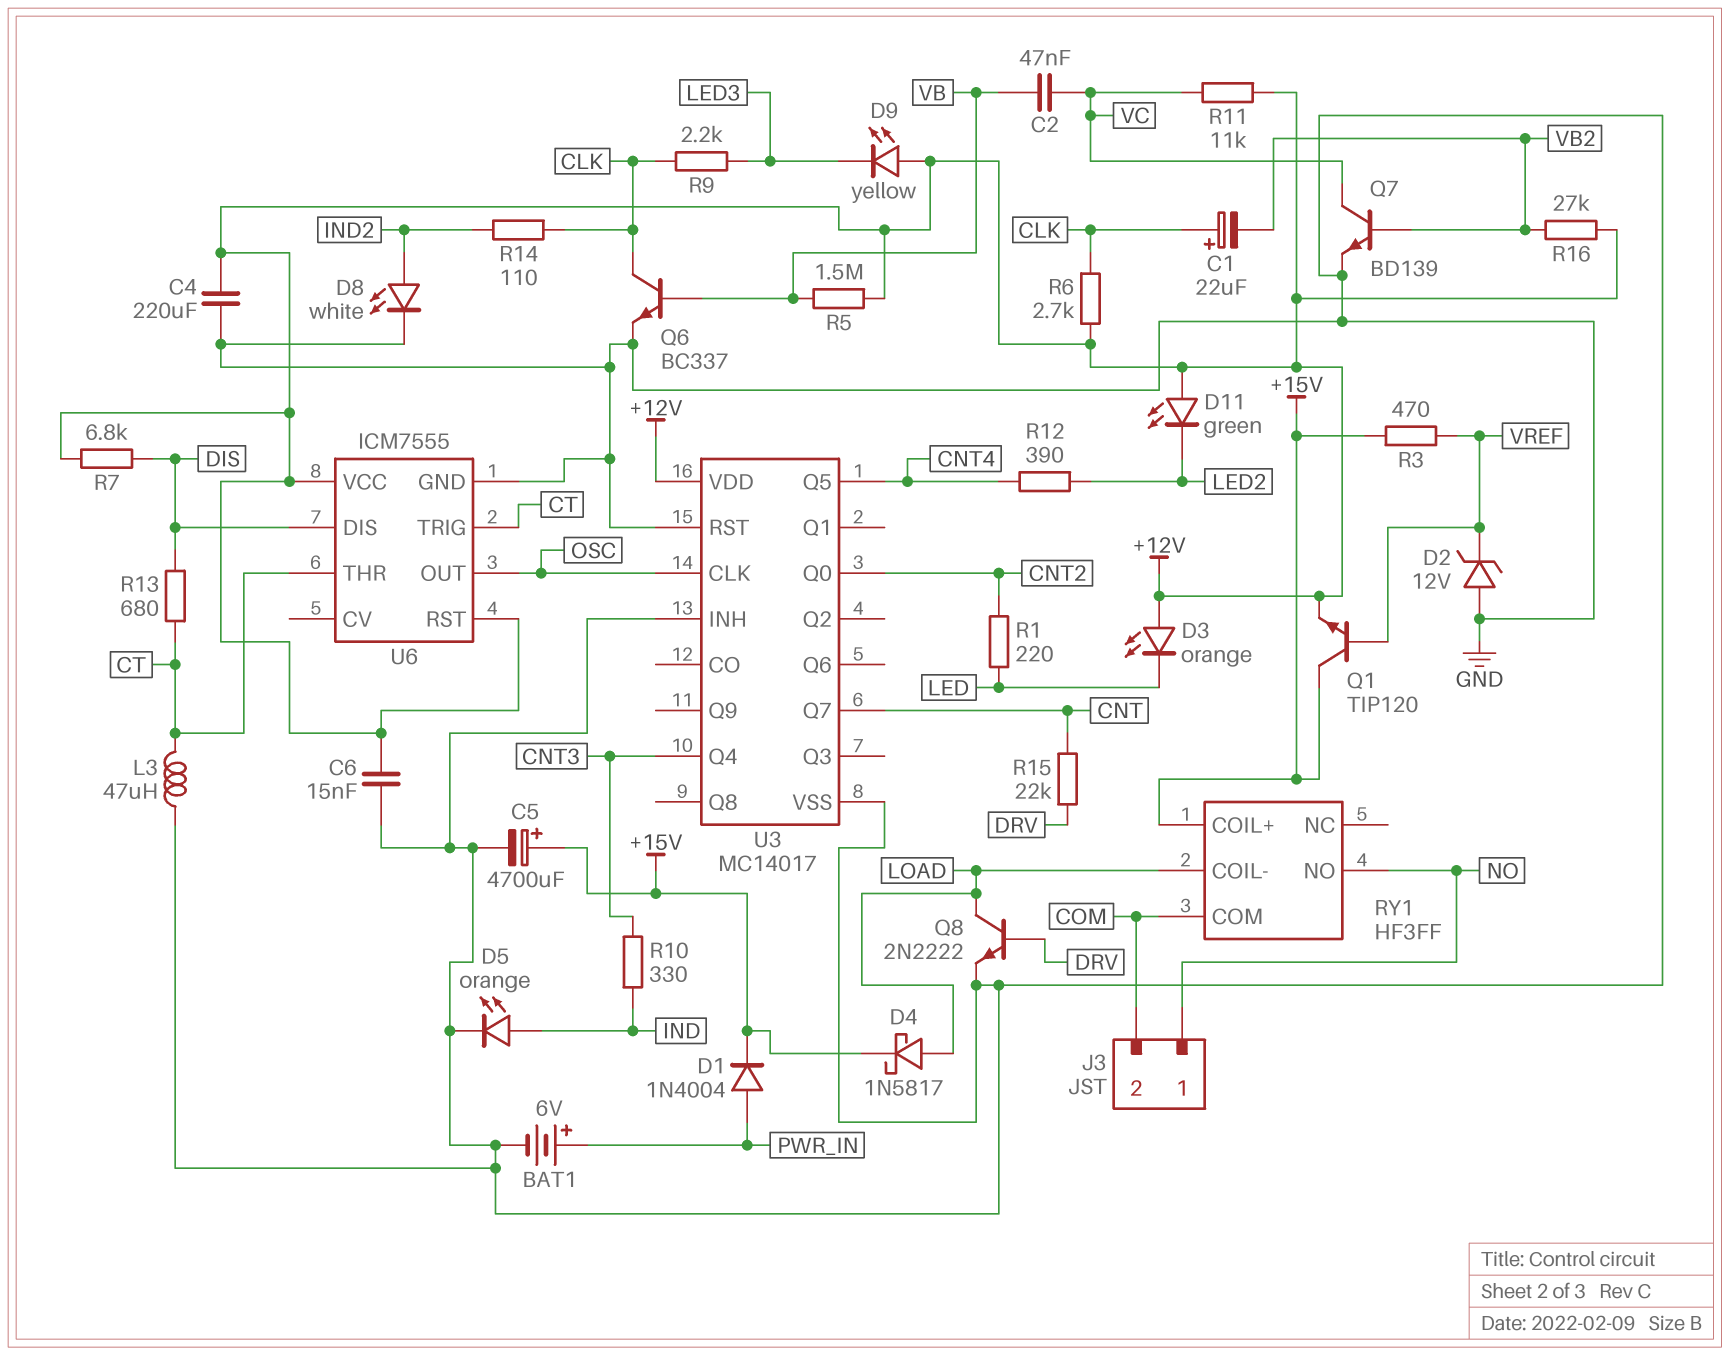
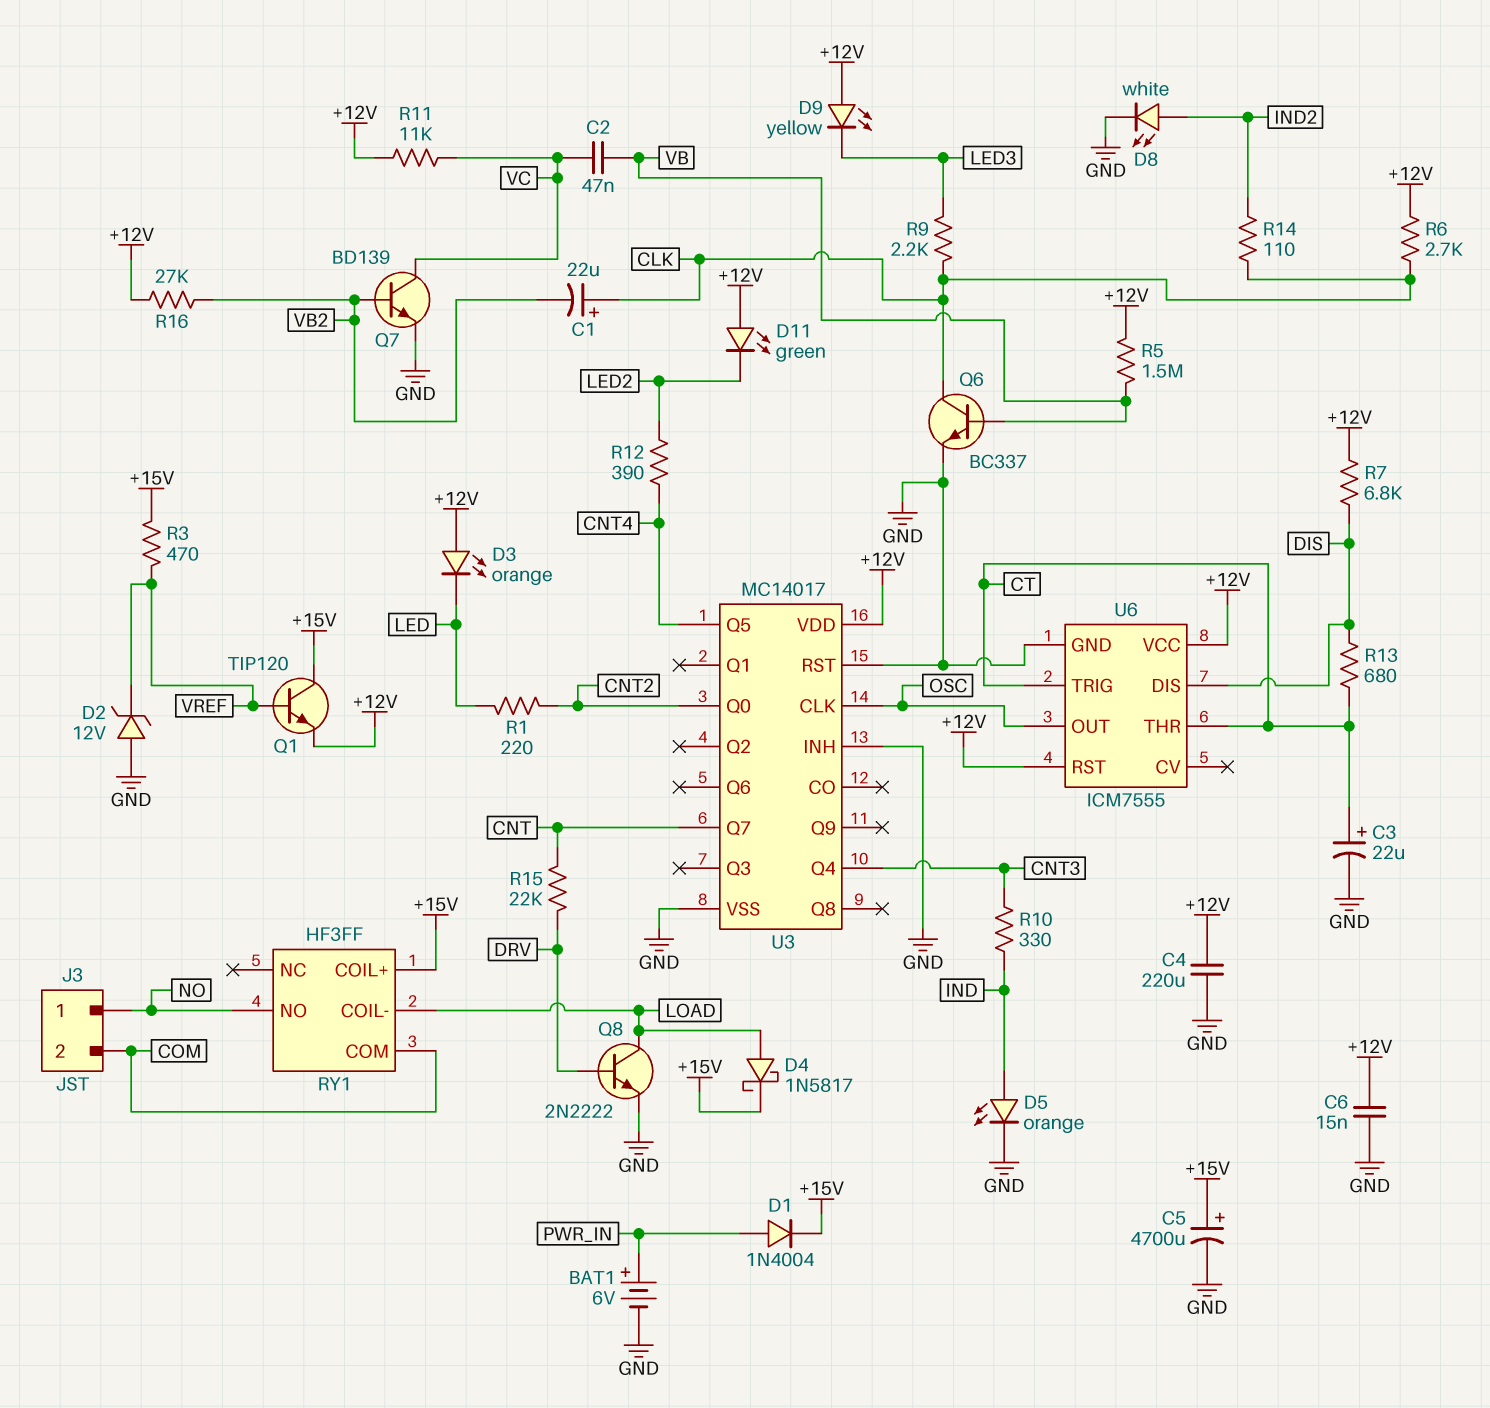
C3: none -> 22uF (plus CT, minus GND)
L3: 47uH (CT, GND) -> none

